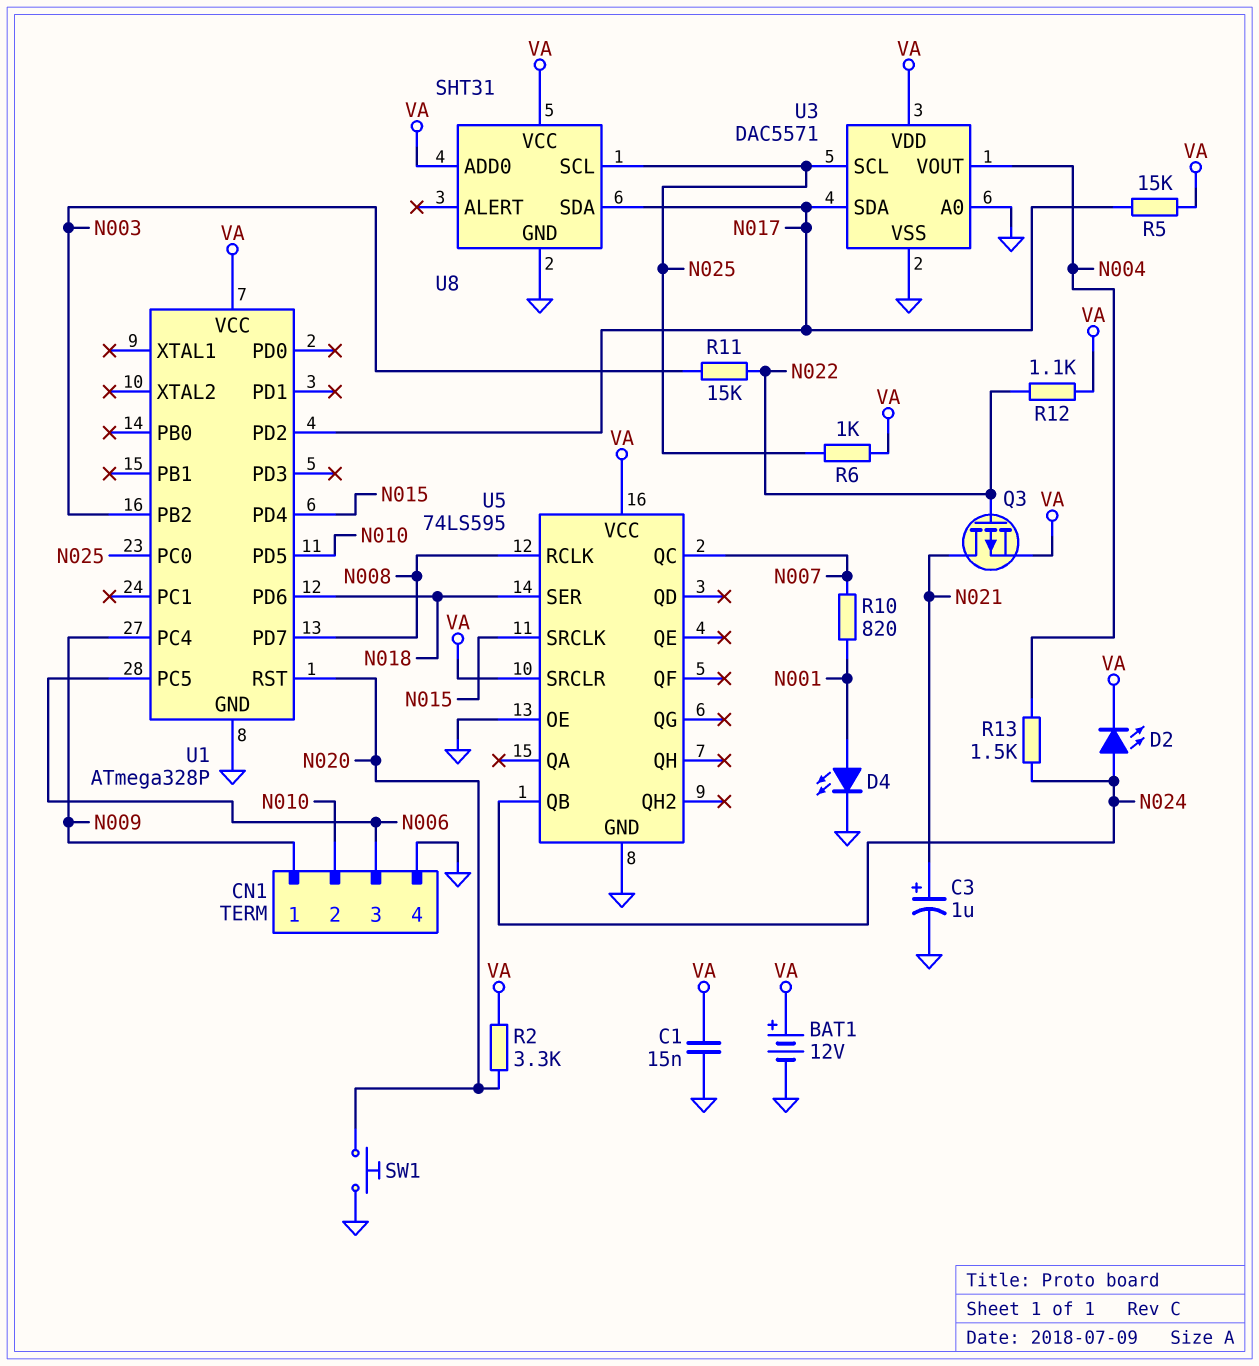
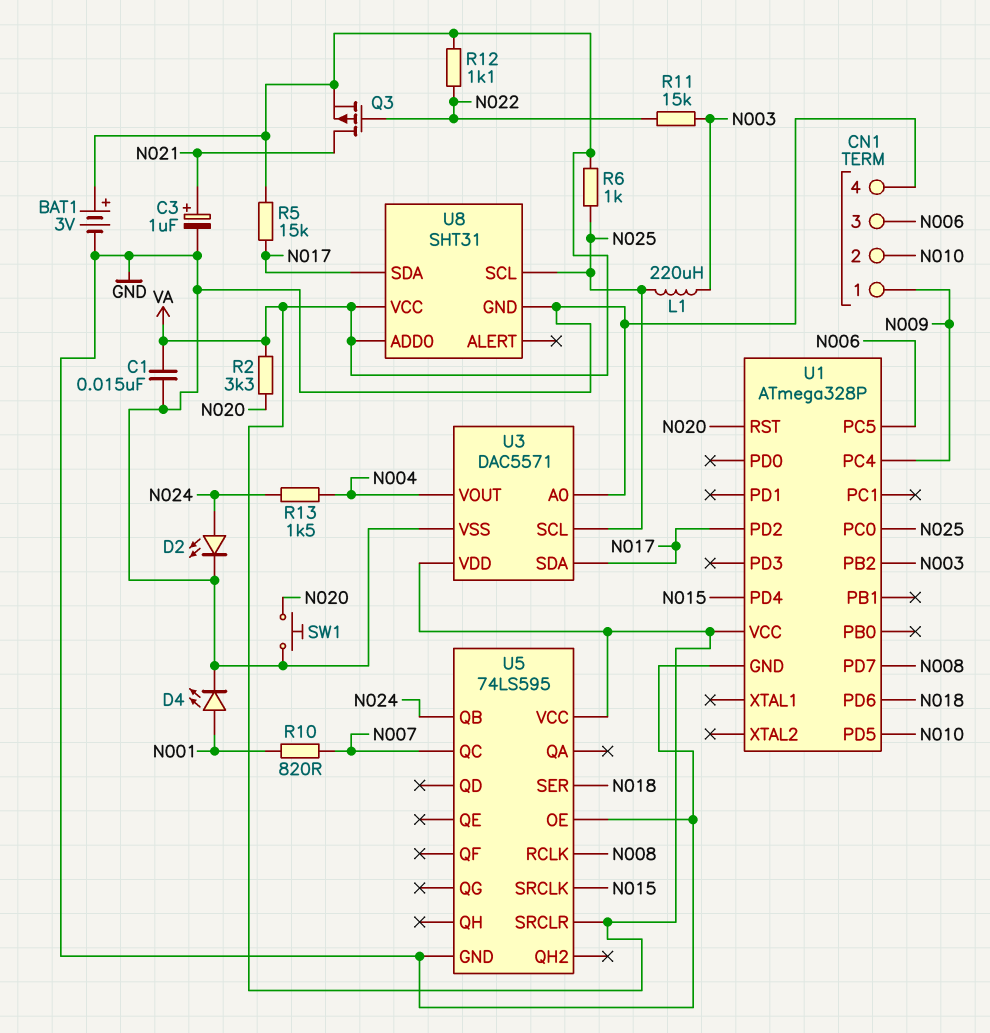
BAT1: 12V (plus VA, minus GND) -> 3V (plus VA, minus GND)
D2: LED (A N024, K VA) -> LED (A N024, K GND)
L1: none -> 220uH (N003, N025)

